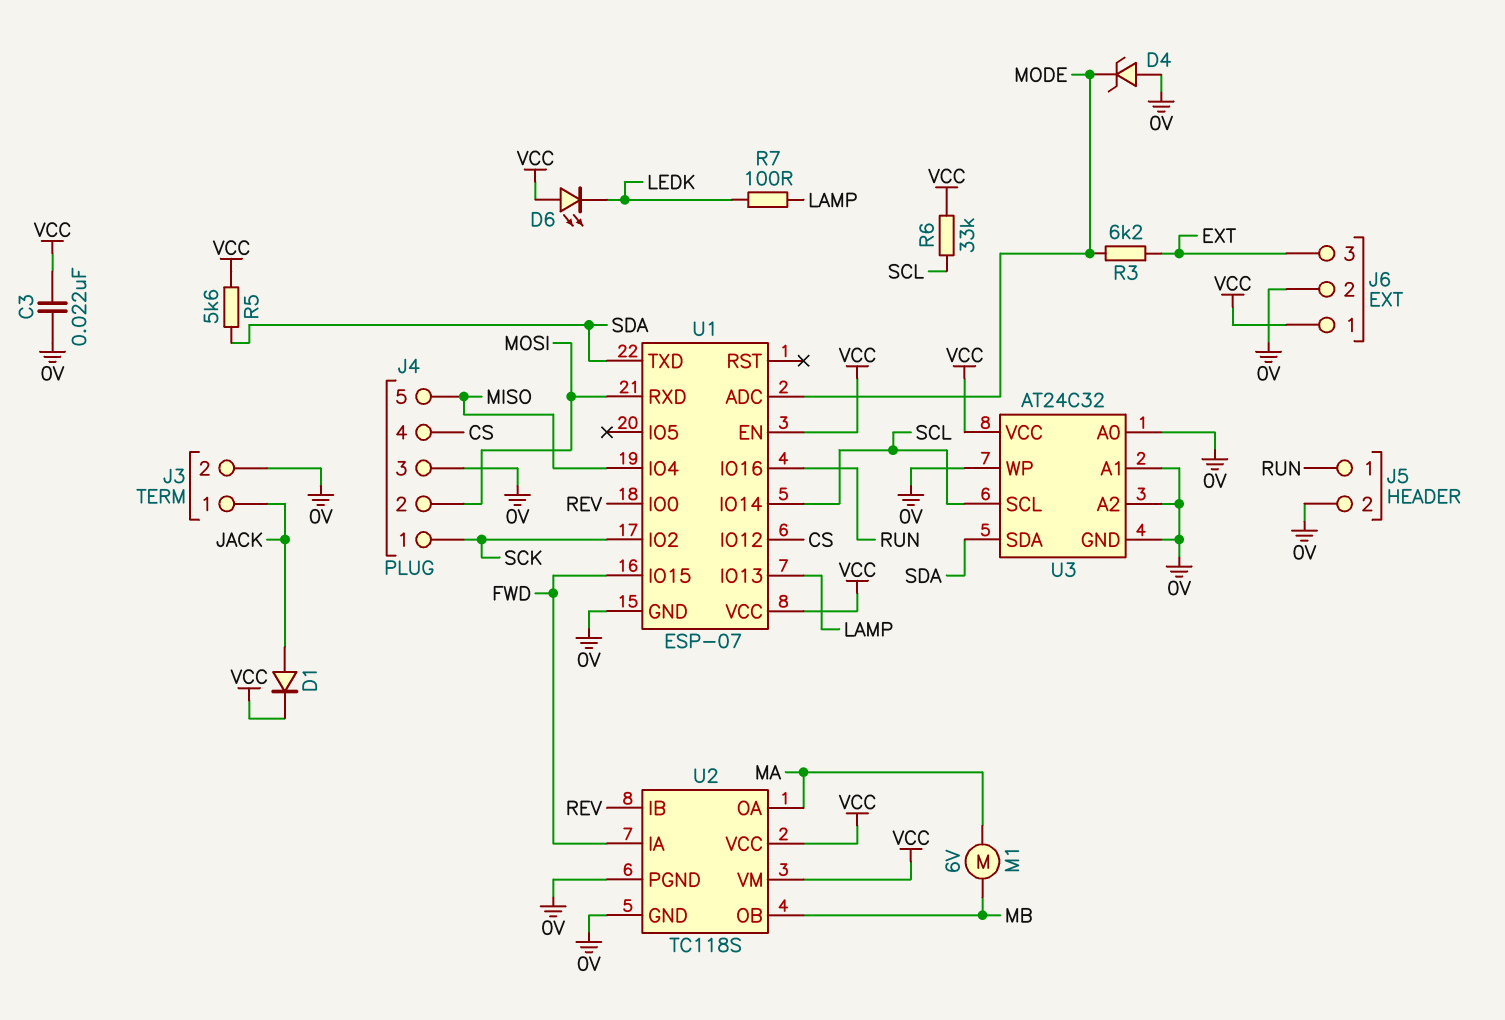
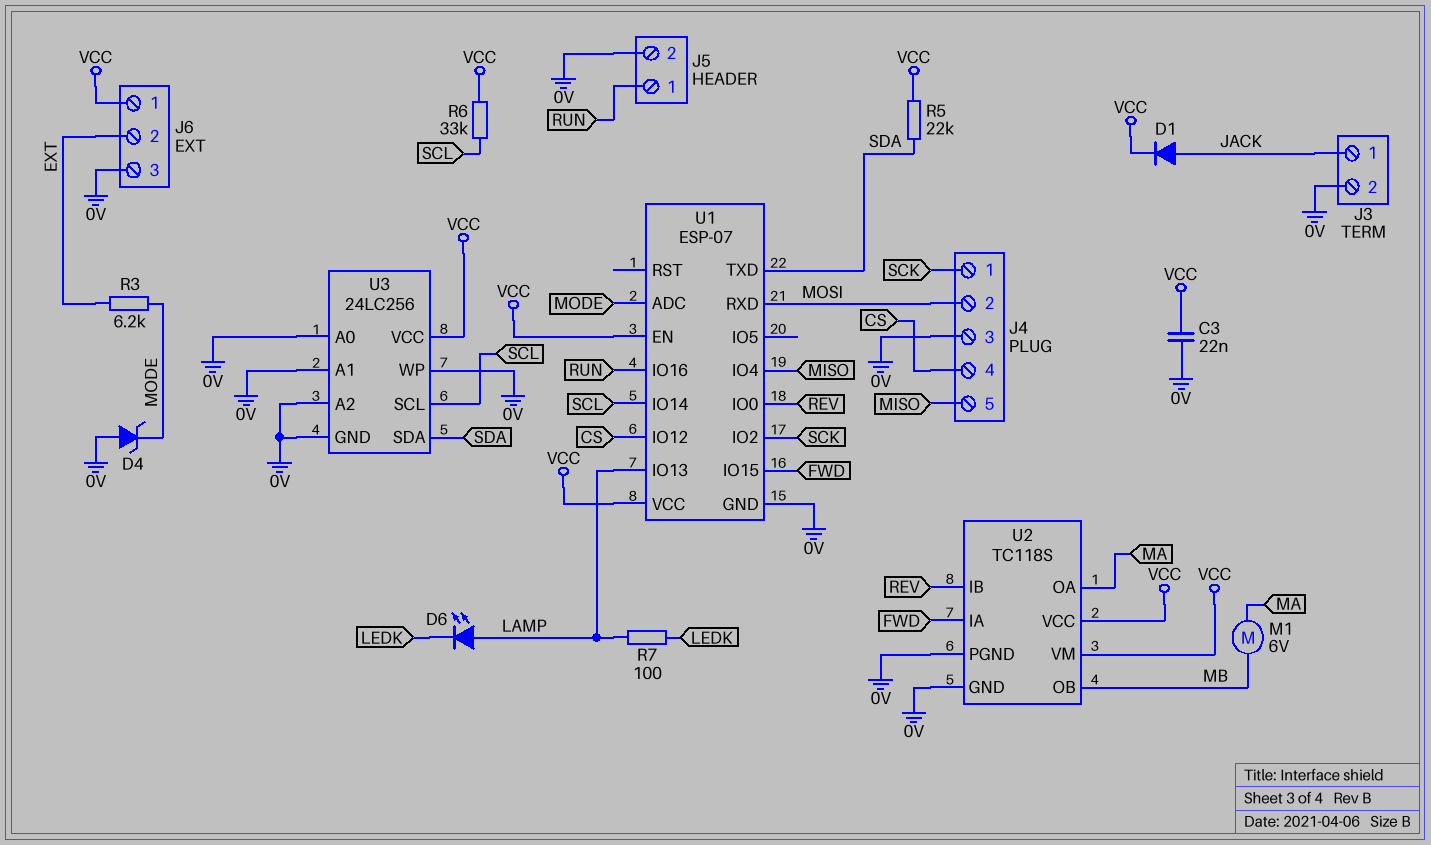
D6: LED (A VCC, K LEDK) -> LED (A LAMP, K LEDK)
J6 pin 2: 0V -> EXT
J6 pin 3: EXT -> 0V
R5: 5.6k (SDA, VCC) -> 22k (SDA, VCC)
U3: AT24C32 -> 24LC256

